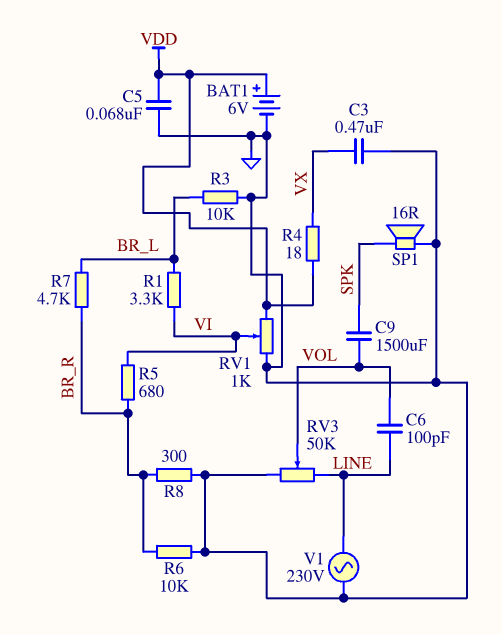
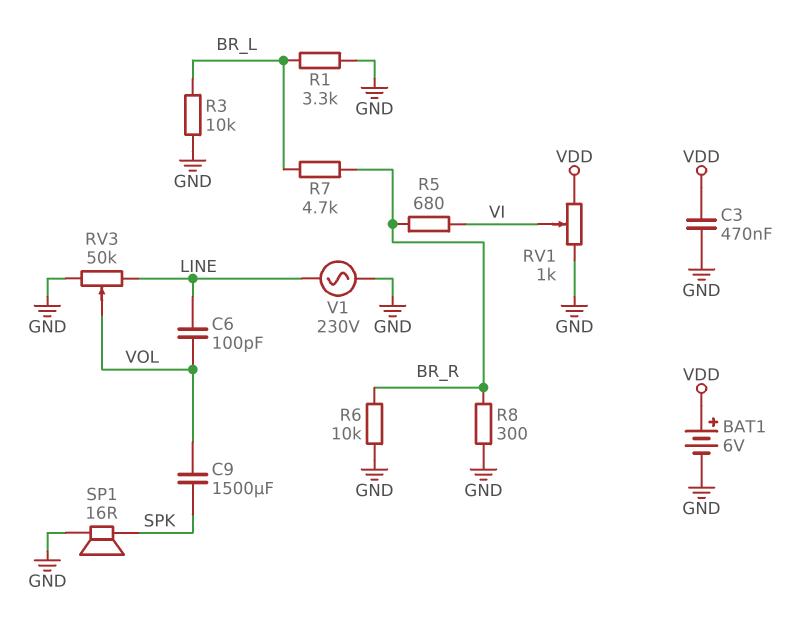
C3: 470nF (GND, VX) -> 470nF (GND, VDD)
C5: 68nF (GND, VDD) -> none
R1: 3.3k (BR_L, VI) -> 3.3k (BR_L, GND)
R4: 18 (VDD, VX) -> none

